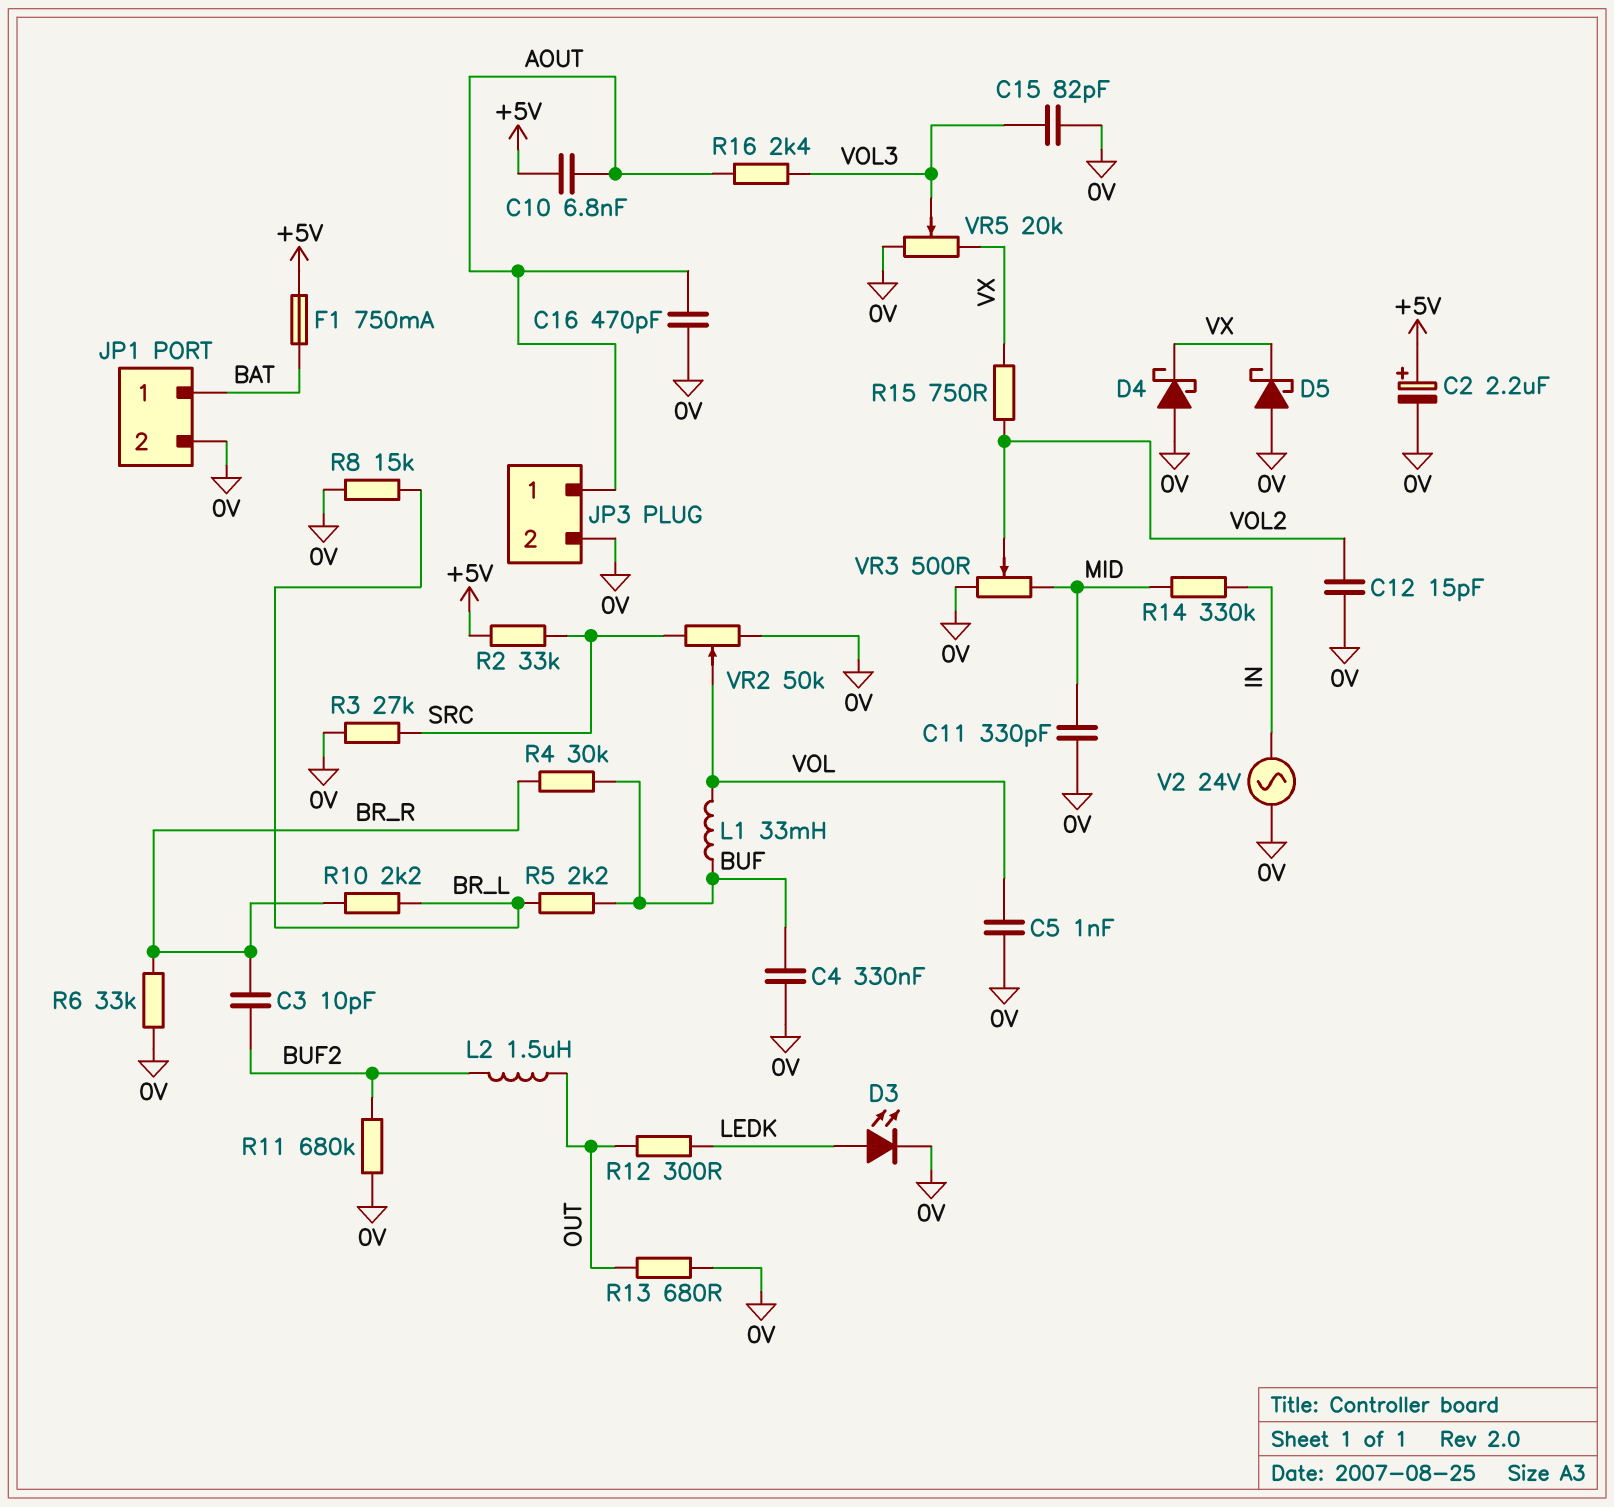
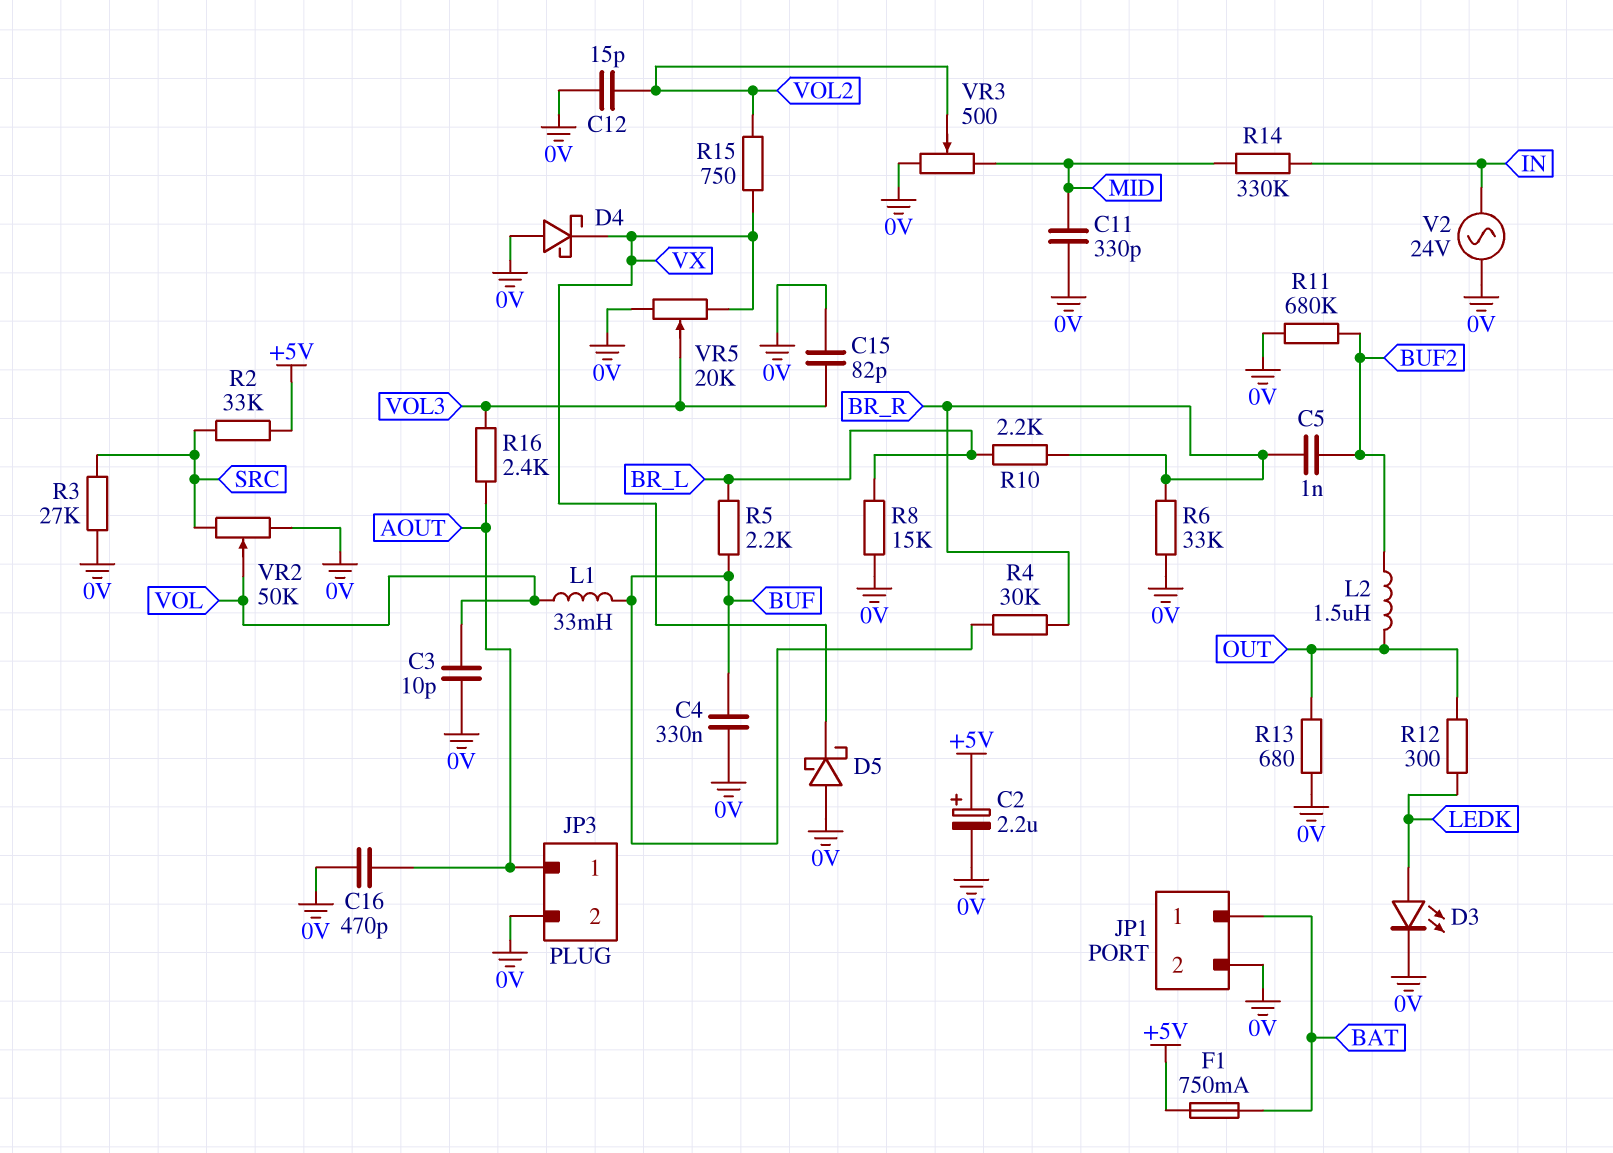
C3: 10pF (BR_R, BUF2) -> 10pF (0V, VOL)
C5: 1nF (0V, VOL) -> 1nF (BR_R, BUF2)
C10: 6.8nF (+5V, AOUT) -> none

